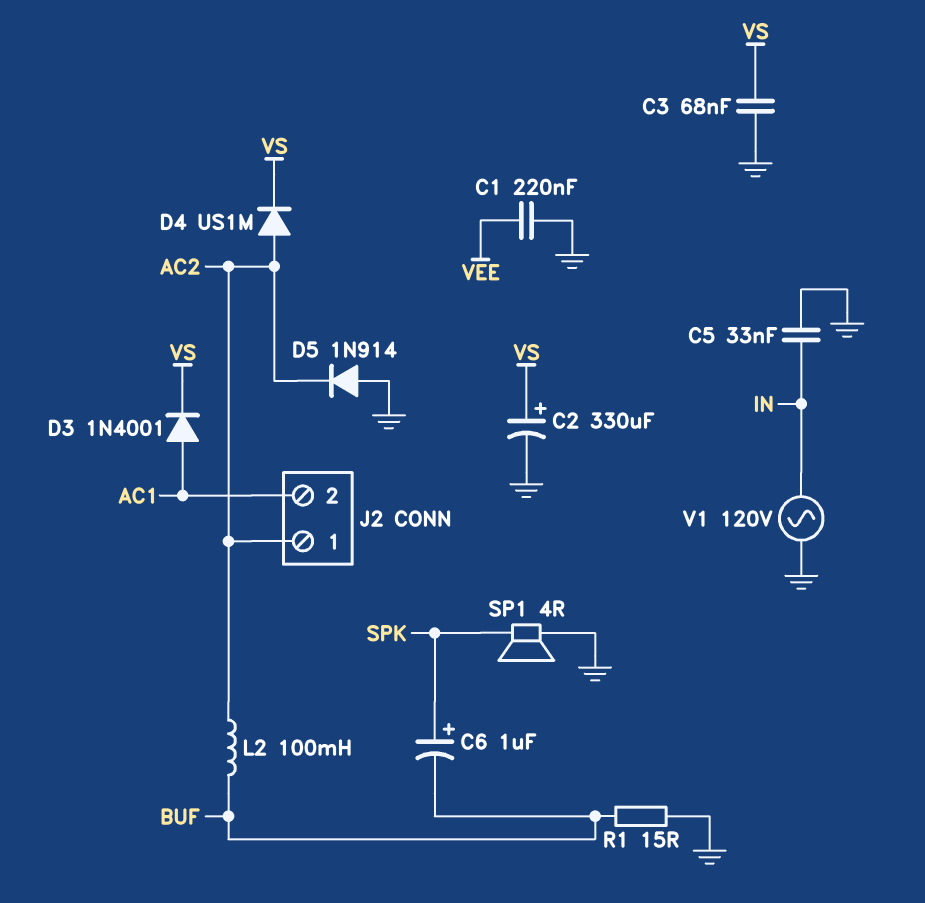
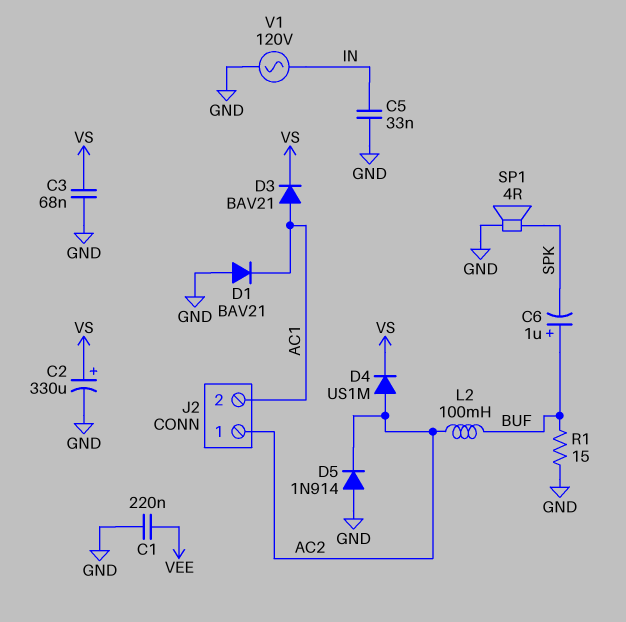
C6: 1uF (plus SPK, minus BUF) -> 1uF (plus BUF, minus SPK)
D1: none -> diode BAV21 (A GND, K AC1)
D3: diode 1N4001 (A AC1, K VS) -> diode BAV21 (A AC1, K VS)

